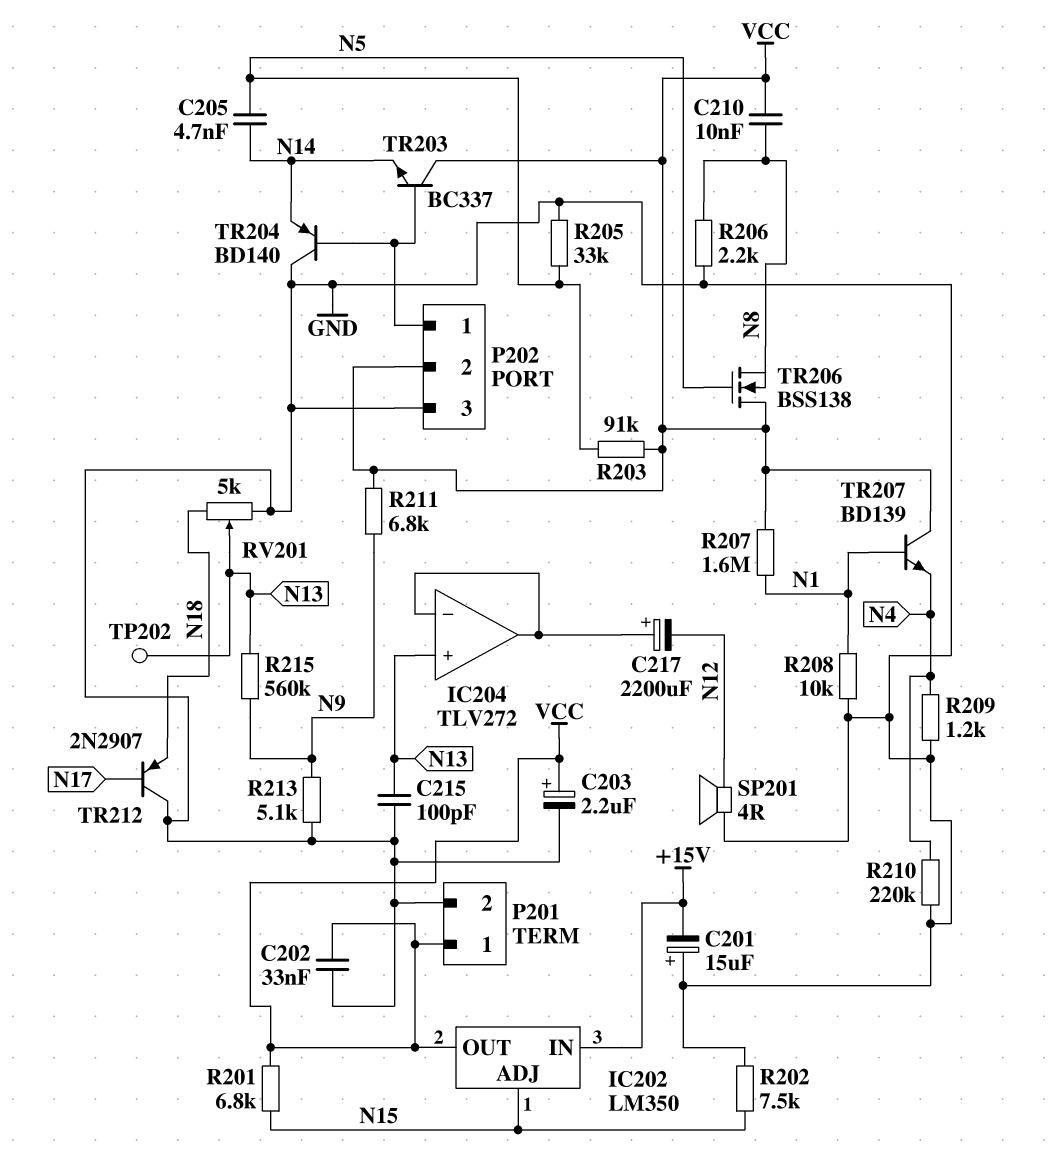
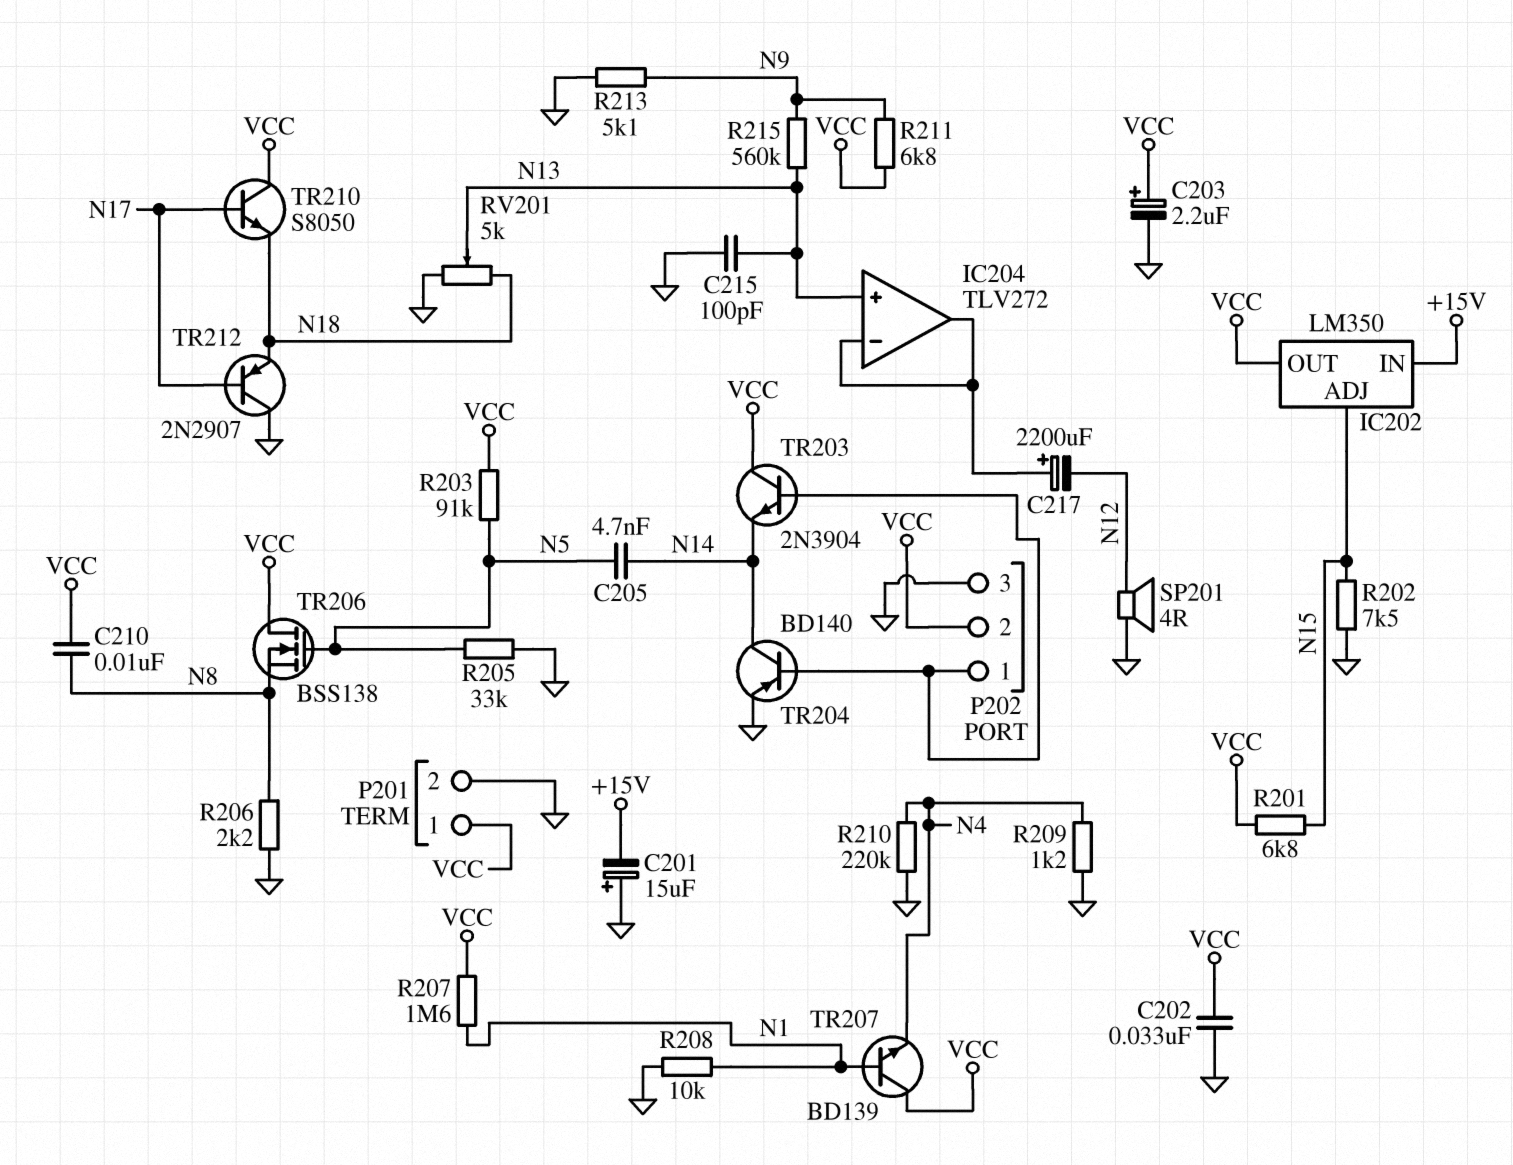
TP202: test point (N13) -> none
TR203: NPN BC337 (B P202/1, C VCC, E N14) -> NPN 2N3904 (B P202/1, C VCC, E N14)
TR204: PNP BD140 (B P202/1, C GND, E N14) -> PNP BD140 (B P202/1, C N14, E GND)
TR210: none -> NPN S8050 (B N17, C VCC, E N18)

